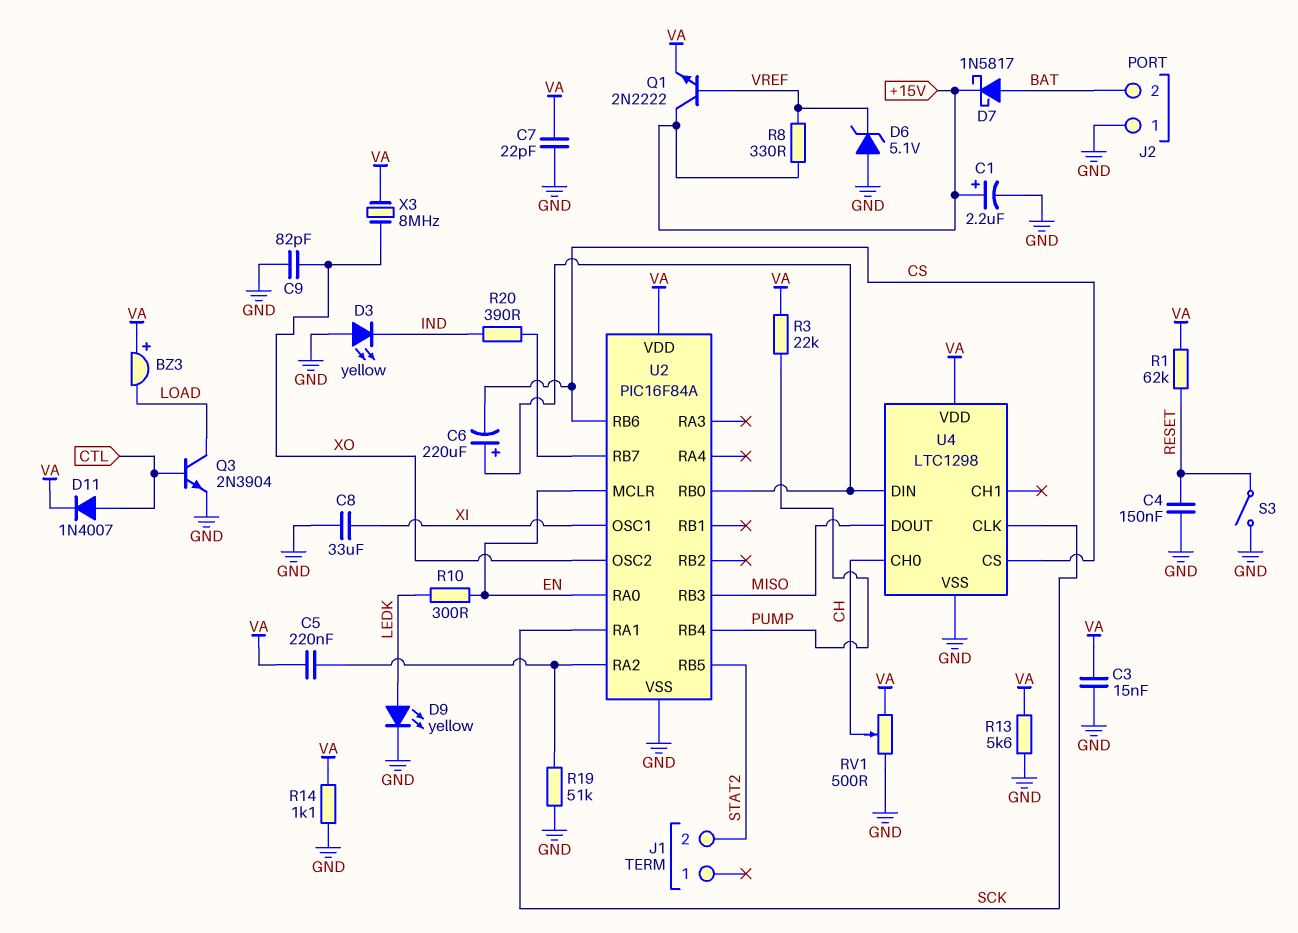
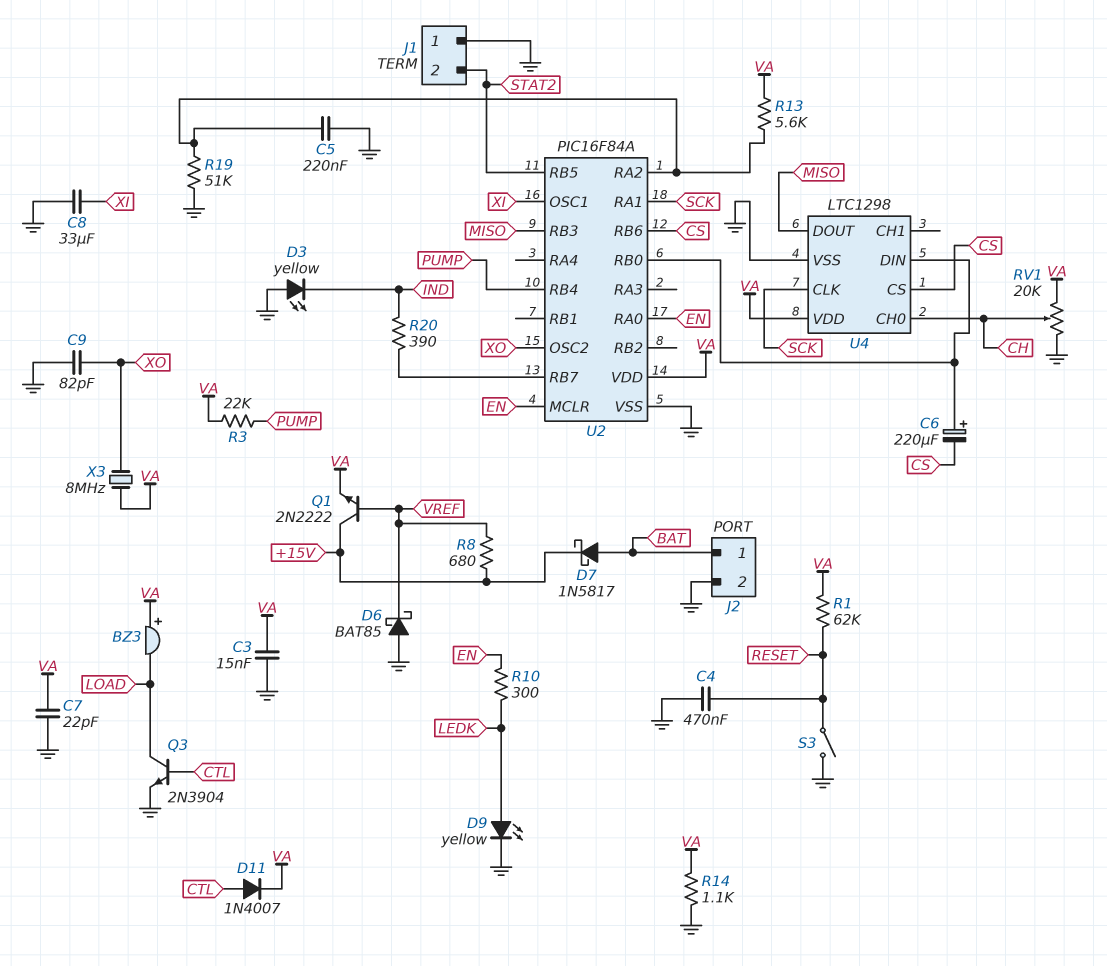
C1: 2.2uF (plus +15V, minus GND) -> none
C4: 150nF (GND, RESET) -> 470nF (GND, RESET)
C5: 220nF (U2/RA2, VA) -> 220nF (GND, U2/RA2)
D6: zener 5.1V (A GND, K VREF) -> schottky BAT85 (A GND, K VREF)
J1 pin 1: none -> GND
J2 pin 1: GND -> BAT
J2 pin 2: BAT -> GND
R8: 330 (+15V, VREF) -> 680 (+15V, VREF)
R13: 5.6k (GND, VA) -> 5.6k (U2/RA2, VA)
RV1: 500 (GND, VA, wiper CH) -> 20k (GND, VA, wiper CH)

